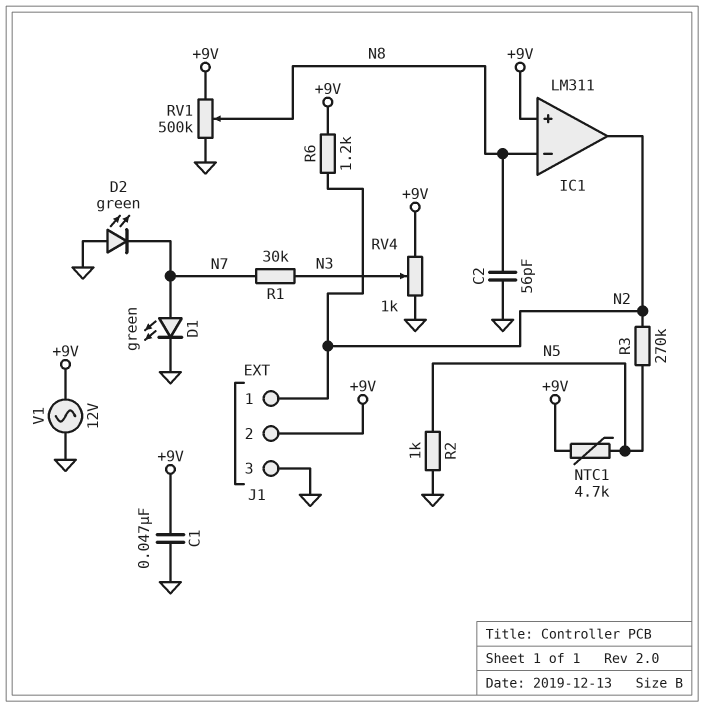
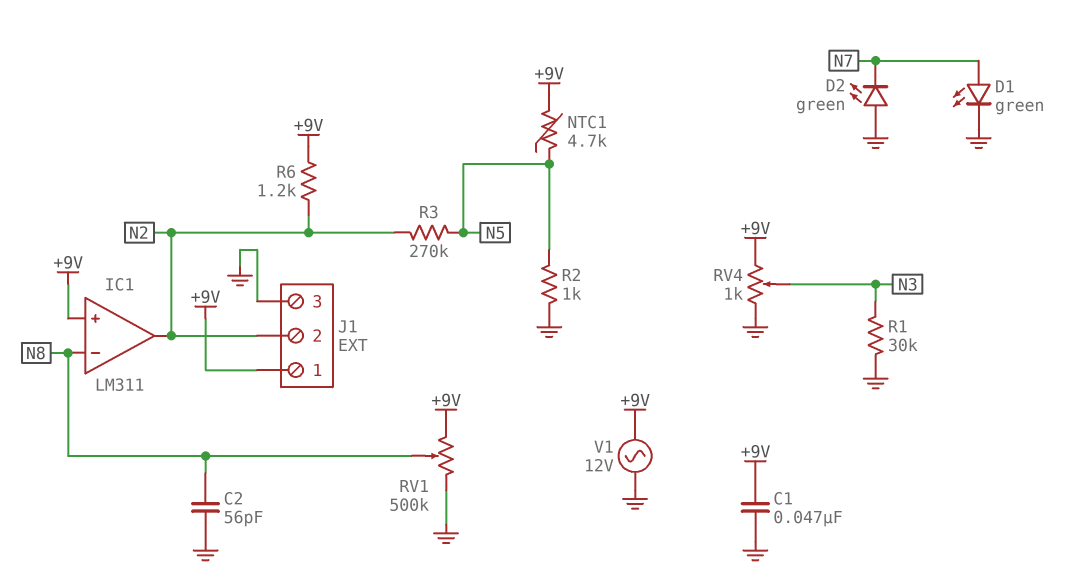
J1 pin 1: N2 -> +9V
J1 pin 2: +9V -> N2
R1: 30k (N3, N7) -> 30k (GND, N3)

